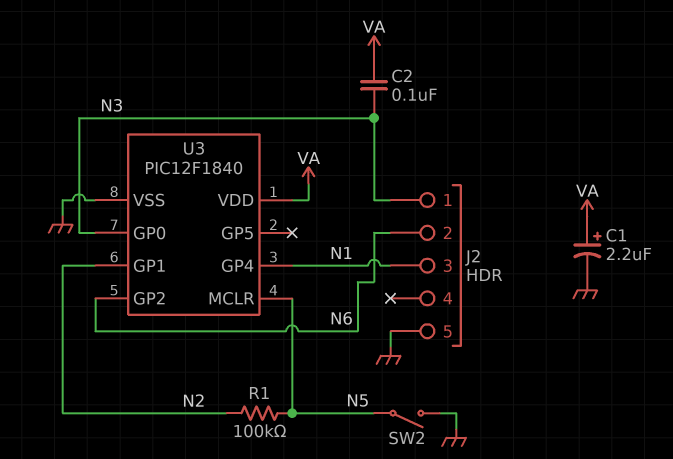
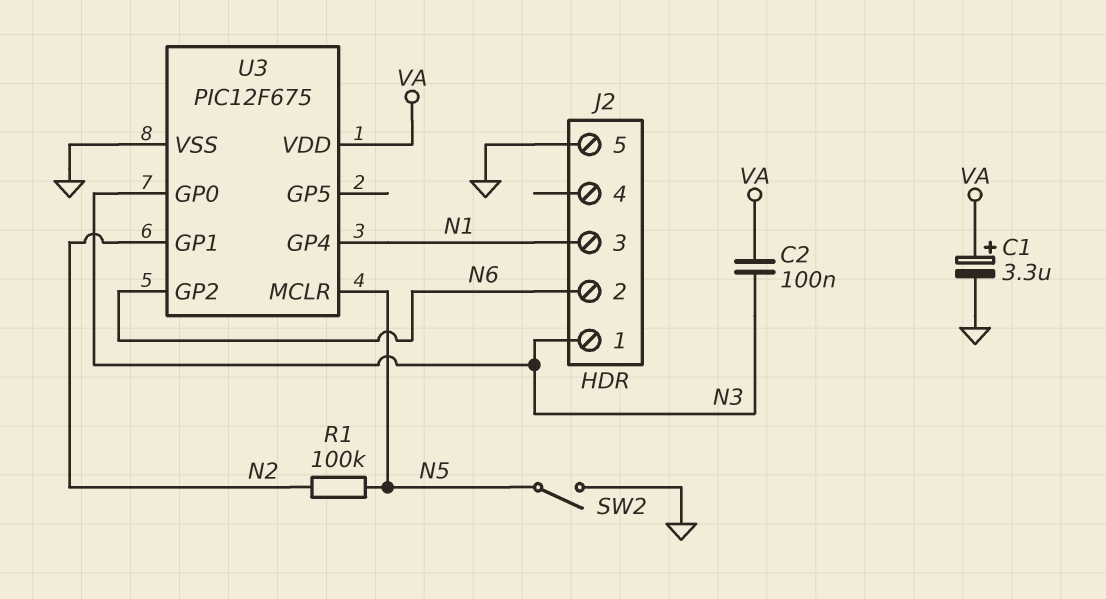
C1: 2.2uF (plus VA, minus GND) -> 3.3uF (plus VA, minus GND)
U3: PIC12F1840 -> PIC12F675

